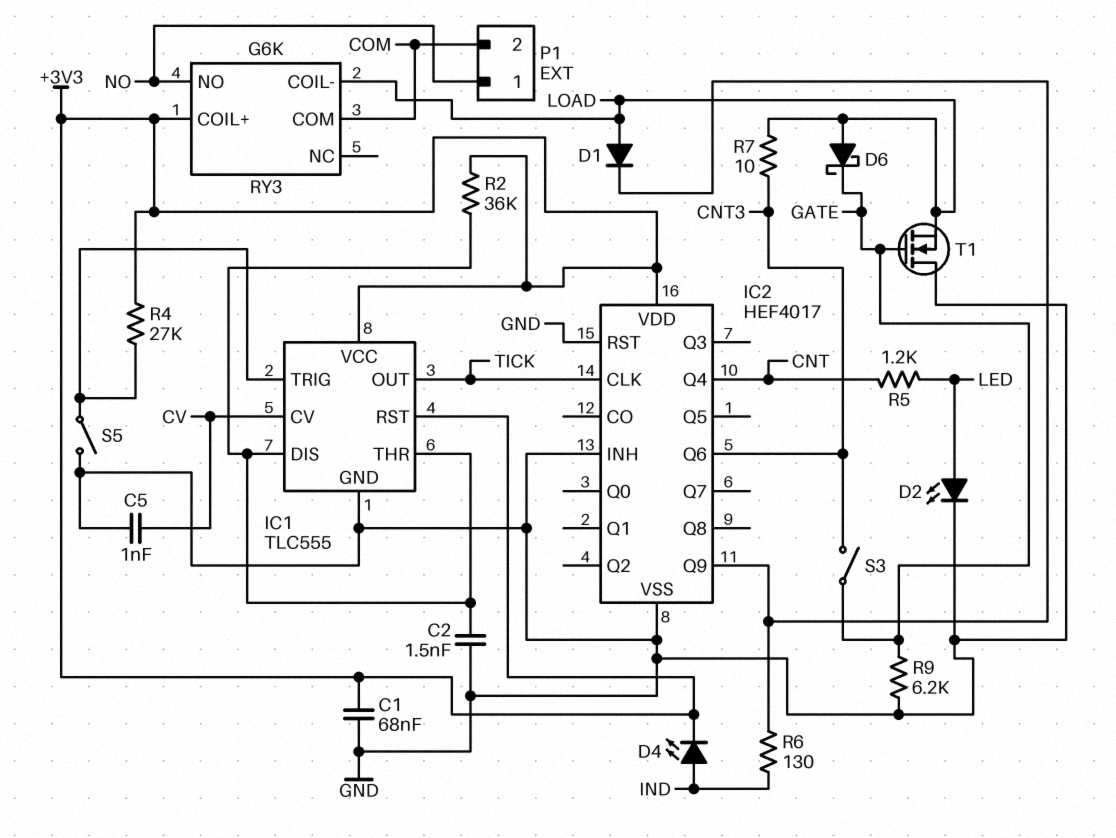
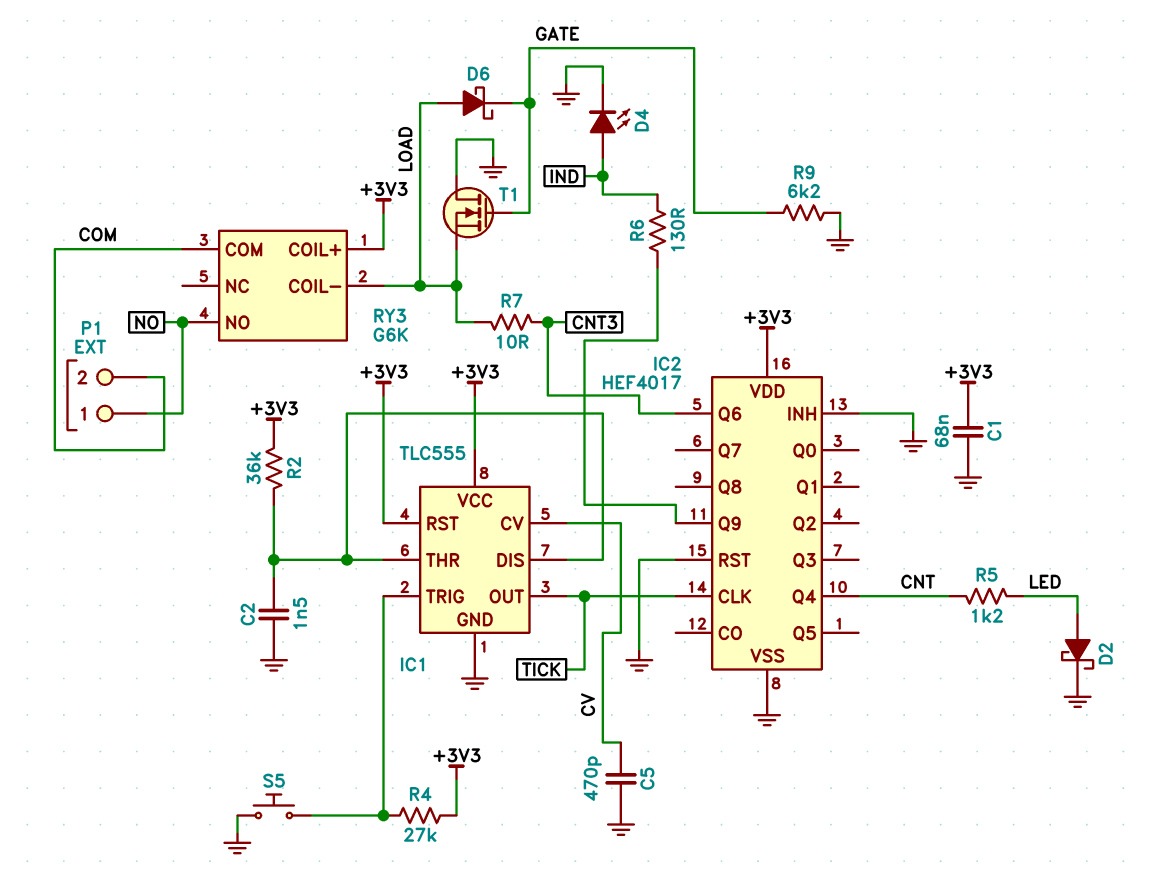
C5: 1nF (CV, GND) -> 470pF (CV, GND)
D1: diode (A LOAD, K IC2/Q9) -> none
D2: LED (A LED, K GND) -> schottky (A LED, K GND)
D4: LED (A IND, K +3V3) -> LED (A IND, K GND)
S3: switch (CNT3, GATE) -> none
S5: switch (GND, IC1/TRIG) -> button (GND, IC1/TRIG)

